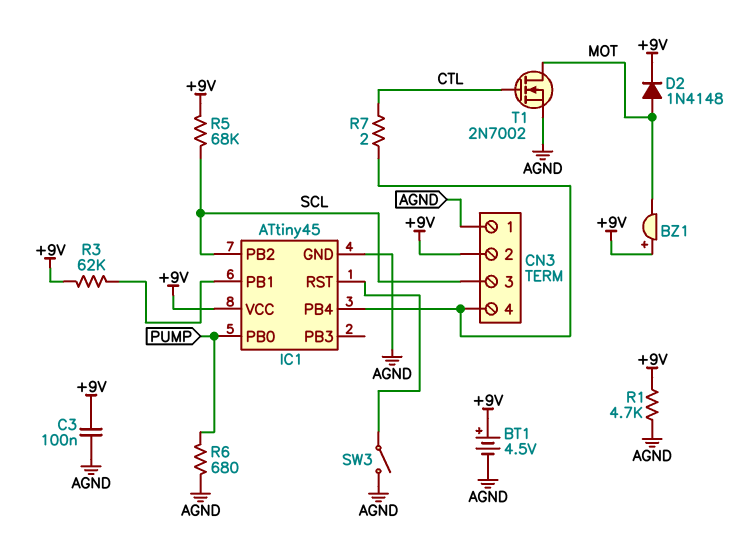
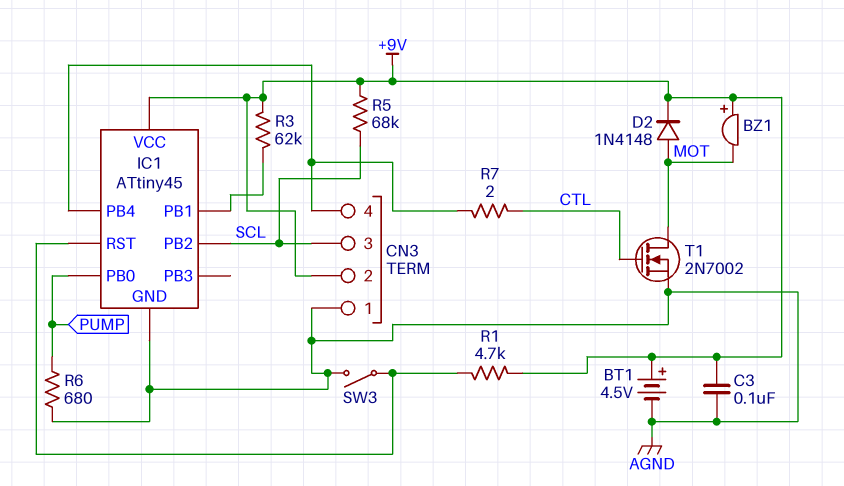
R1: 4.7k (+9V, AGND) -> 4.7k (+9V, IC1/RST)

